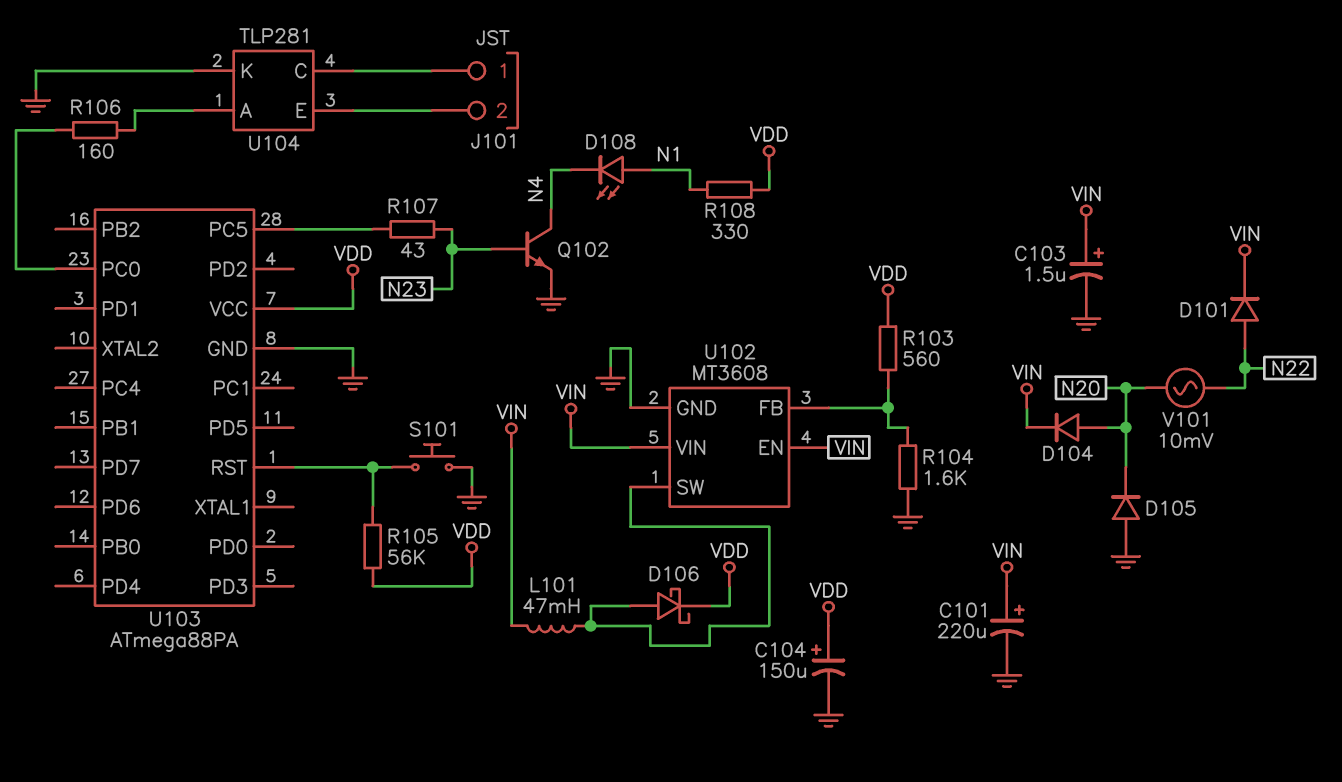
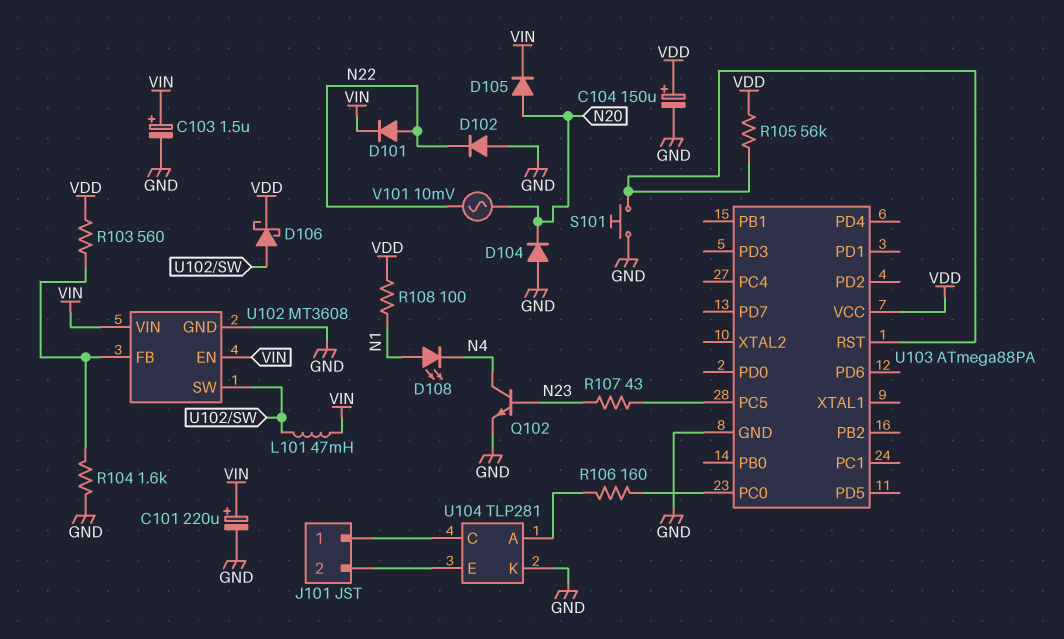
D102: none -> diode (A GND, K N22)
D104: diode (A N20, K VIN) -> diode (A GND, K N20)
D105: diode (A GND, K N20) -> diode (A N20, K VIN)
R108: 330 (N1, VDD) -> 100 (N1, VDD)

